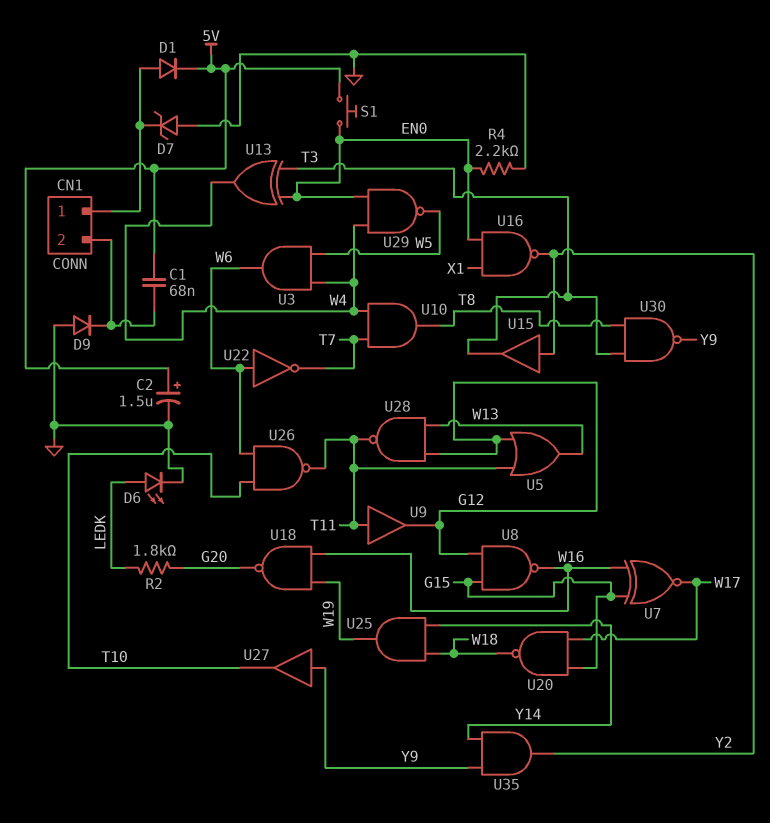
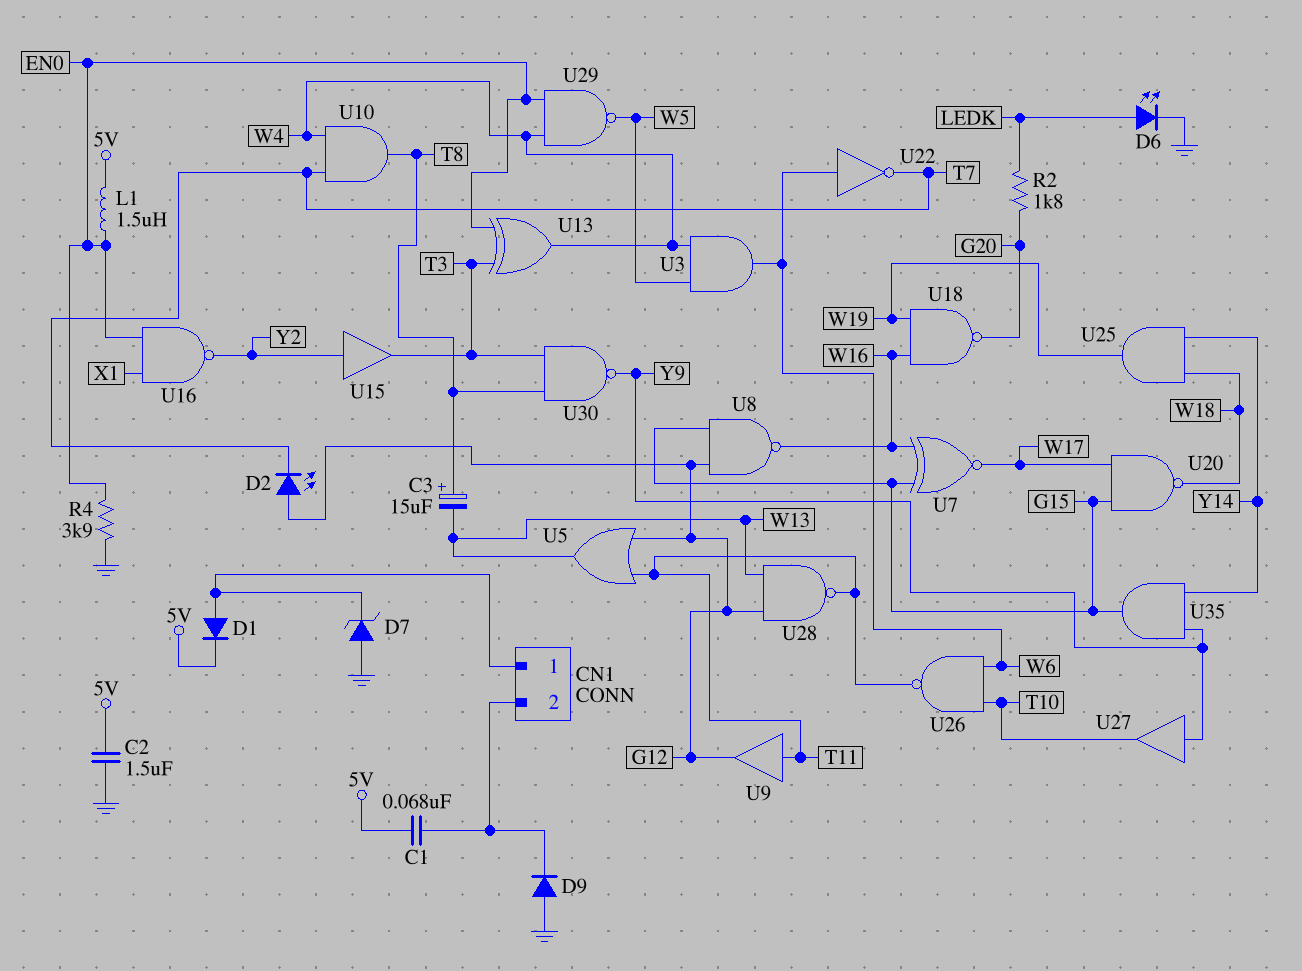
C2: 1.5uF (plus 5V, minus GND) -> 1.5uF (5V, GND)
C3: none -> 15uF (plus T8, minus W13)
D2: none -> LED (A G12, K T7)
L1: none -> 1.5uH (5V, EN0)
R4: 2.2k (EN0, GND) -> 3.9k (EN0, GND)
S1: button (5V, EN0) -> none
U35: AND (in Y9, in Y14, out Y2) -> AND (in Y9, in Y14, out G15)

